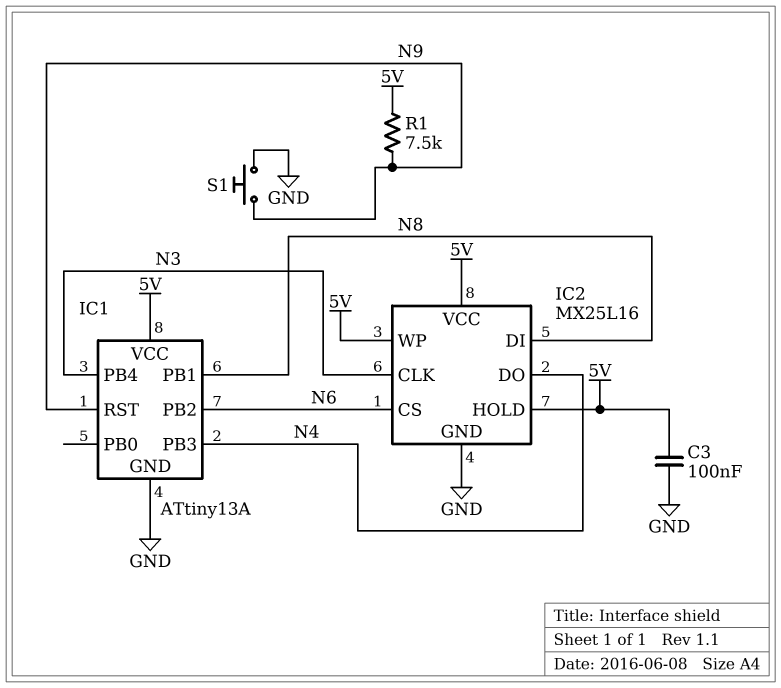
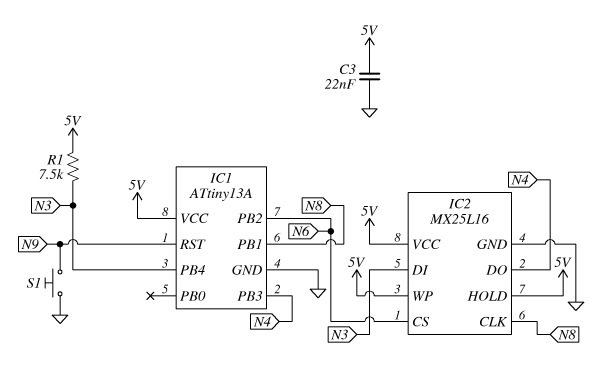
C3: 100nF (5V, GND) -> 22nF (5V, GND)
IC2 pin CLK: N3 -> N8
IC2 pin DI: N8 -> N3
R1: 7.5k (5V, N9) -> 7.5k (5V, N3)

